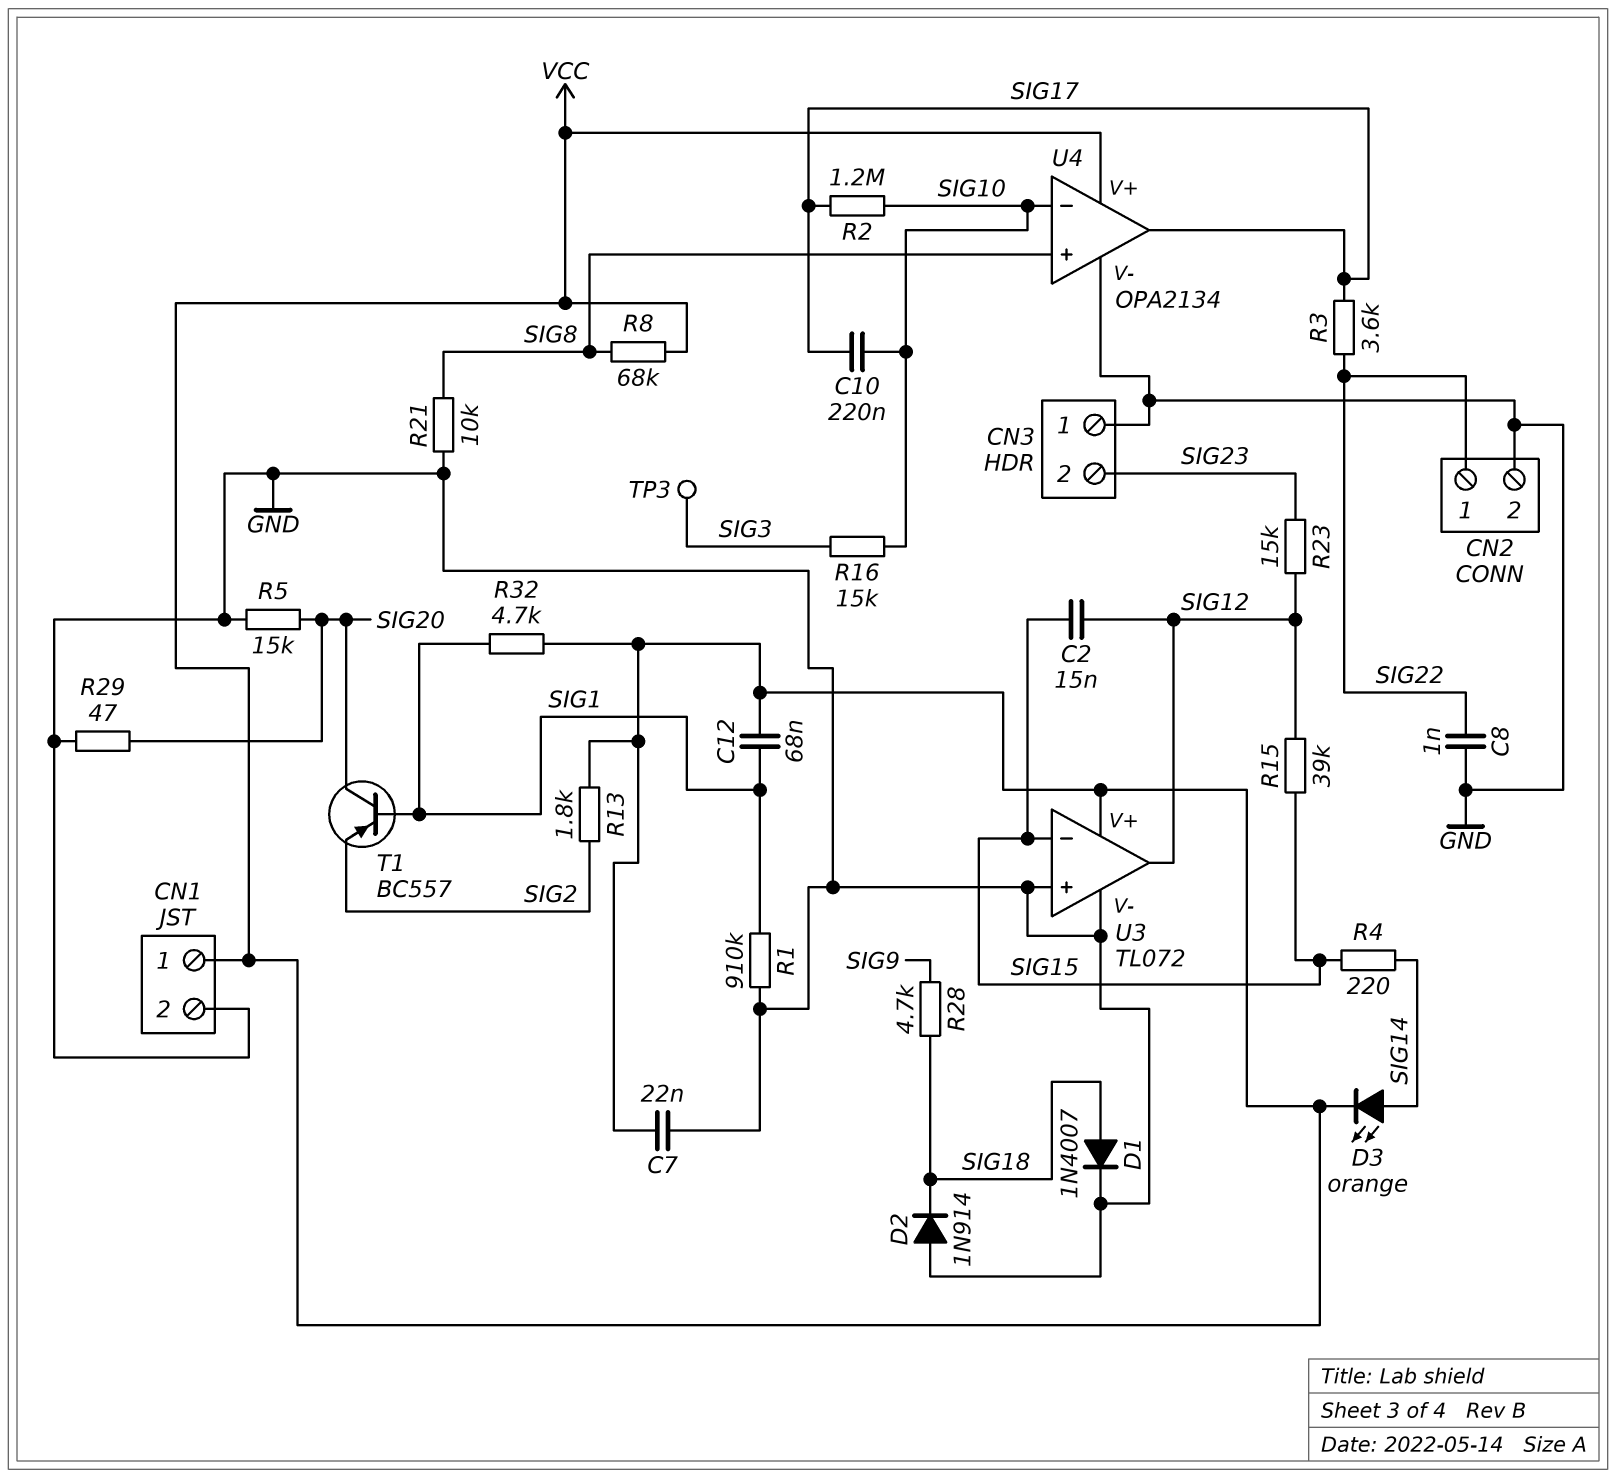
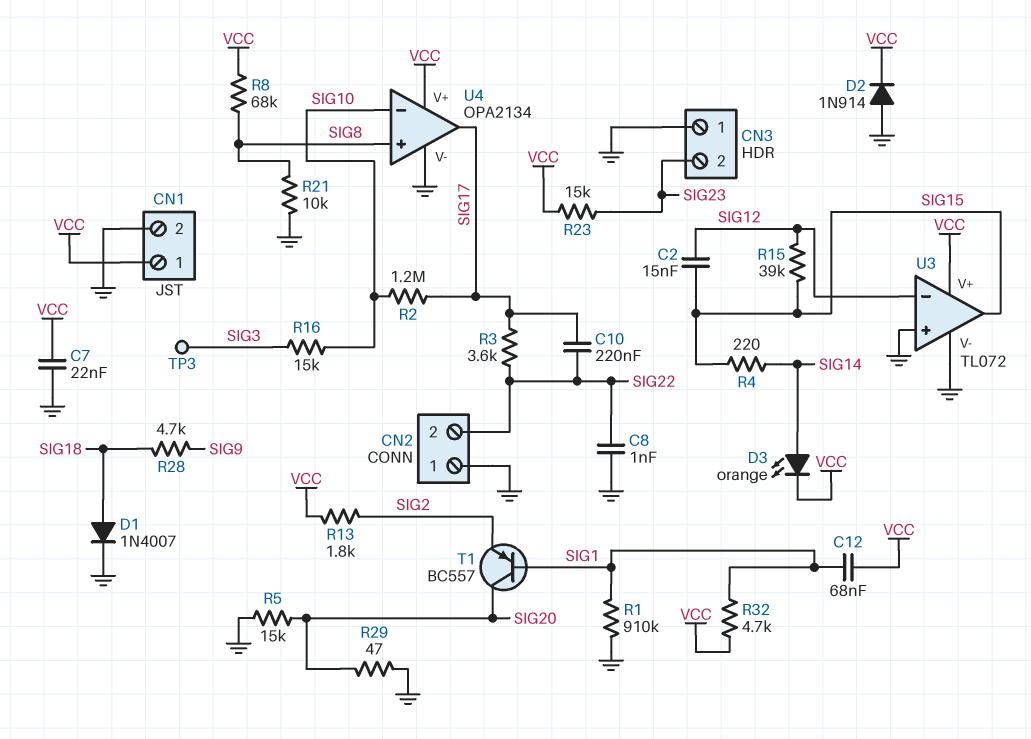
C10: 220nF (SIG10, SIG17) -> 220nF (SIG17, SIG22)
CN2 pin 1: SIG22 -> GND
CN2 pin 2: GND -> SIG22
D2: diode 1N914 (A GND, K SIG18) -> diode 1N914 (A GND, K VCC)
R23: 15k (SIG12, SIG23) -> 15k (SIG23, VCC)
U3 pin in-: SIG15 -> SIG12
U3 pin out: SIG12 -> SIG15

